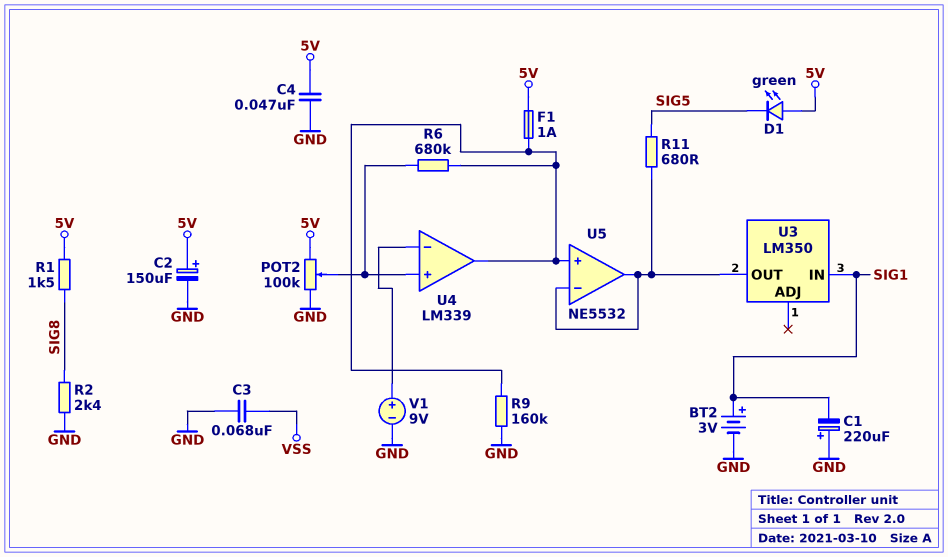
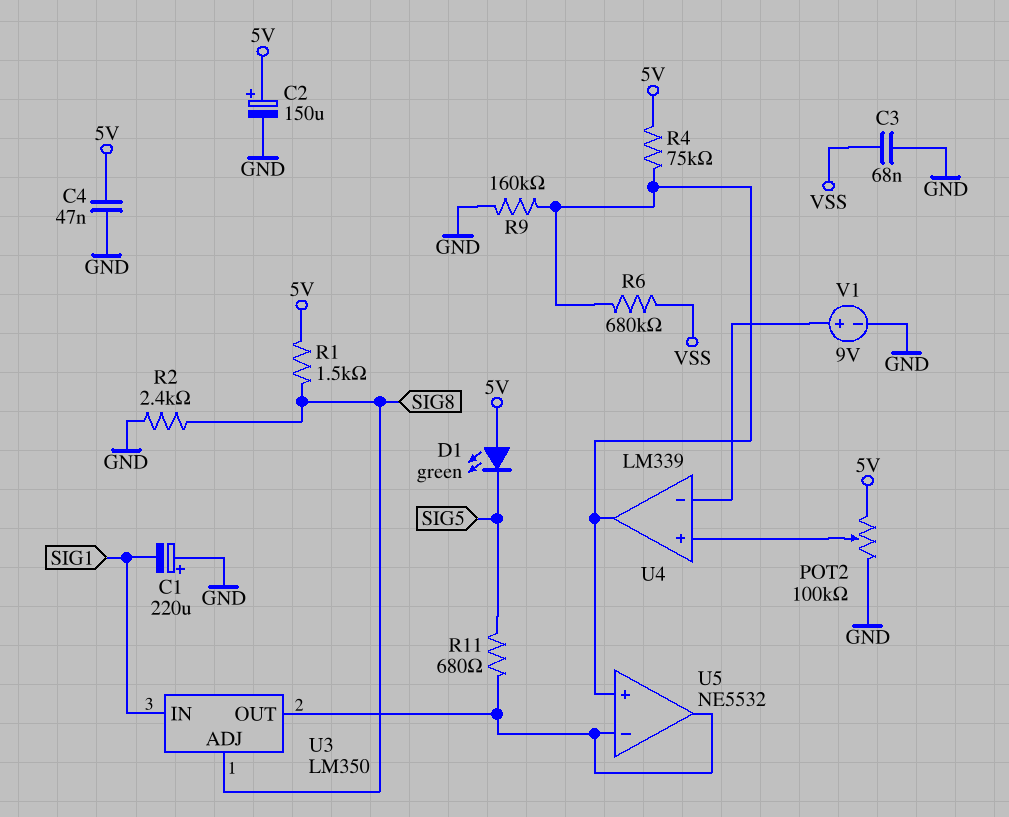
BT2: 3V (plus SIG1, minus GND) -> none
F1: 1A (5V, U4/out) -> none
R4: none -> 75k (5V, U4/out)
R6: 680k (U4/in+, U4/out) -> 680k (U4/out, VSS)
U3 pin ADJ: none -> SIG8

